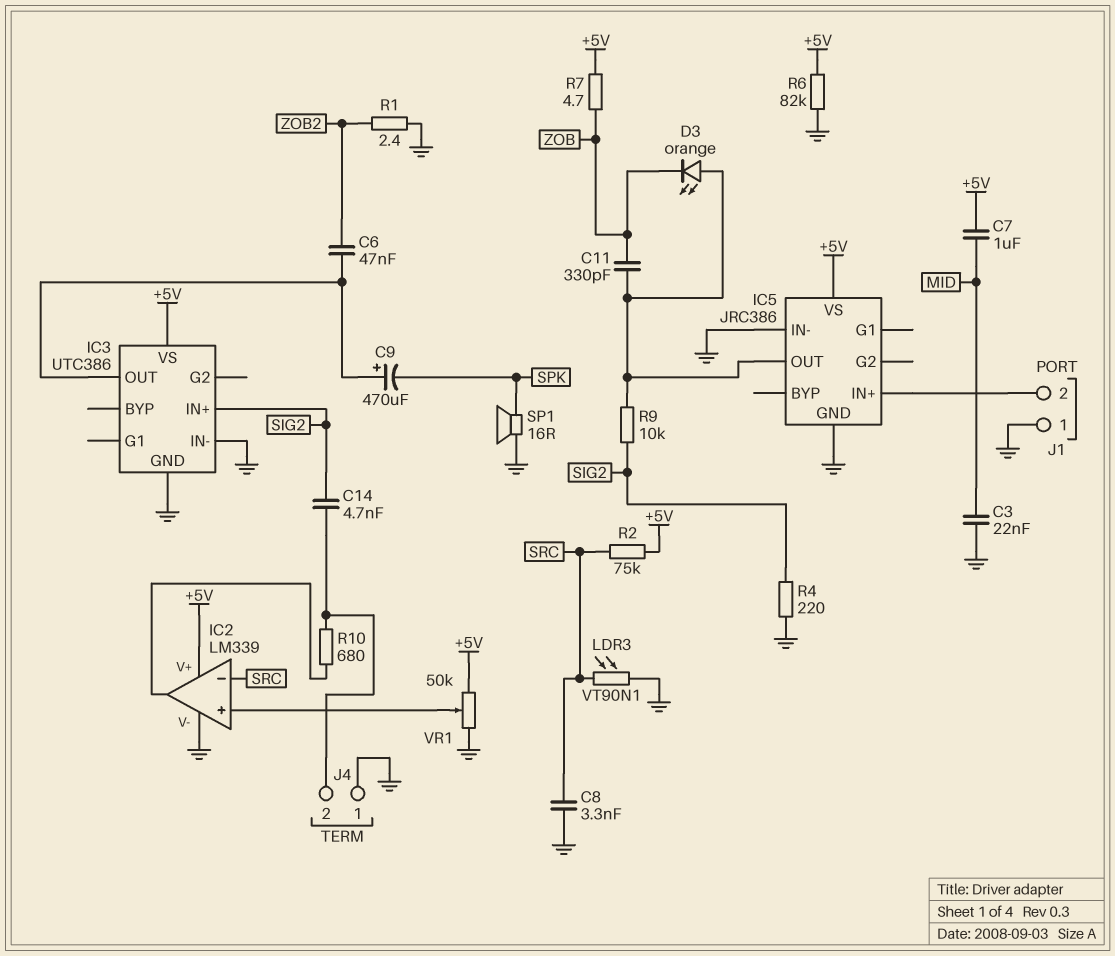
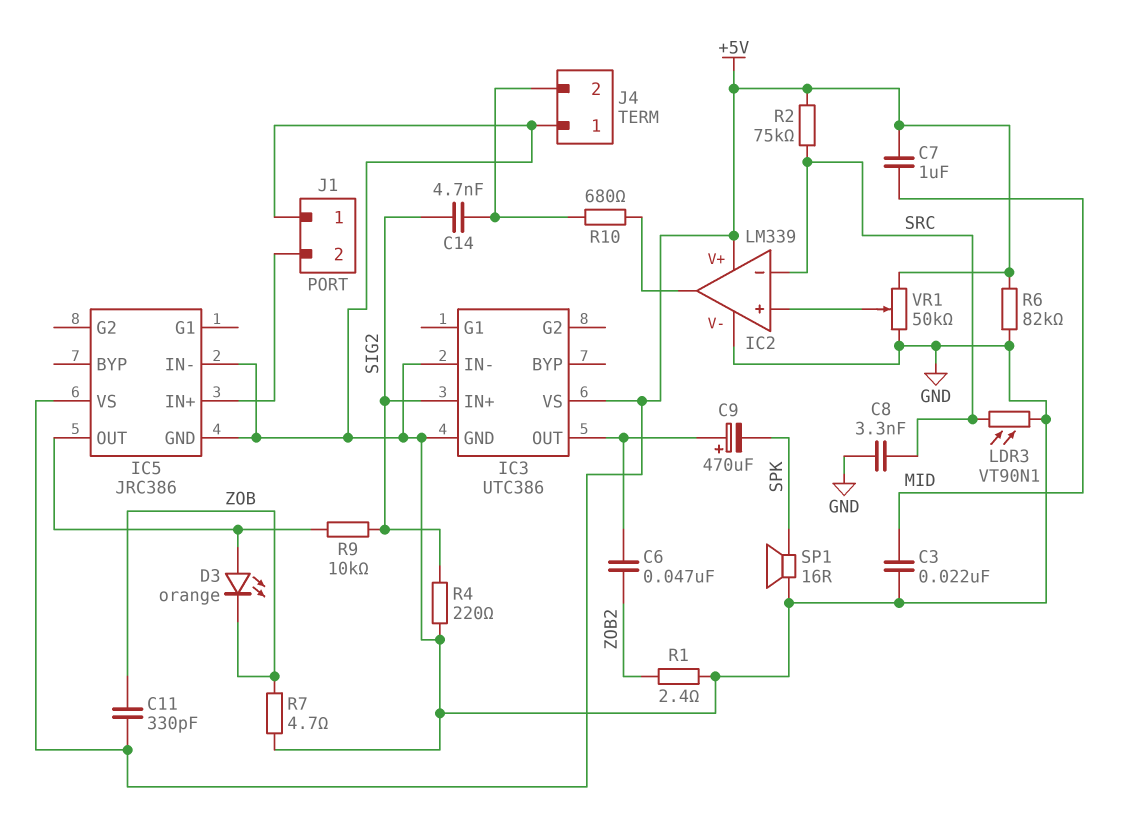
C11: 330pF (IC5/OUT, ZOB) -> 330pF (+5V, ZOB)
R7: 4.7 (+5V, ZOB) -> 4.7 (GND, ZOB)

